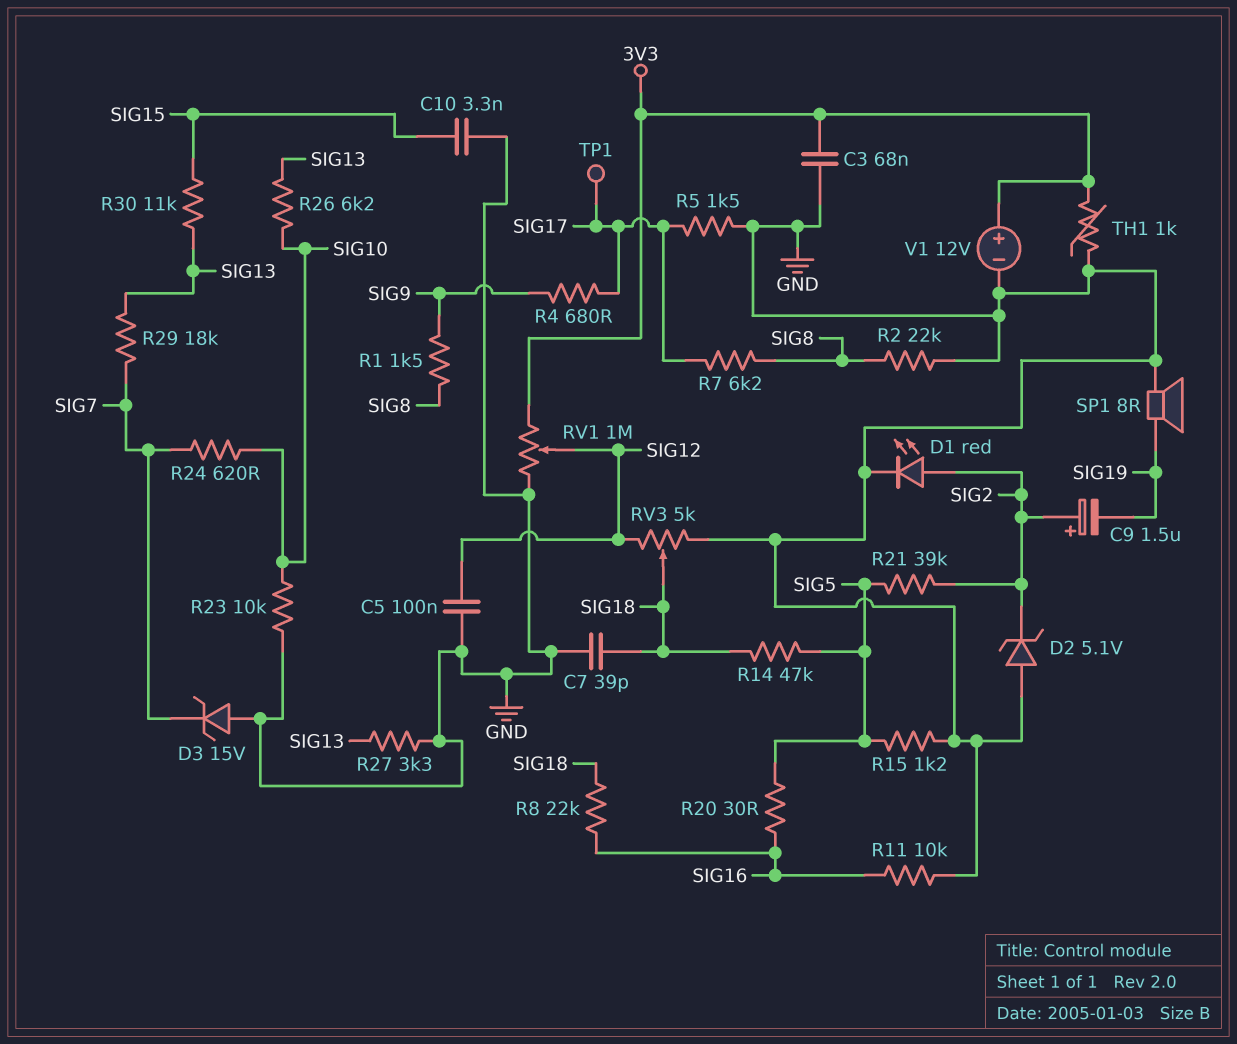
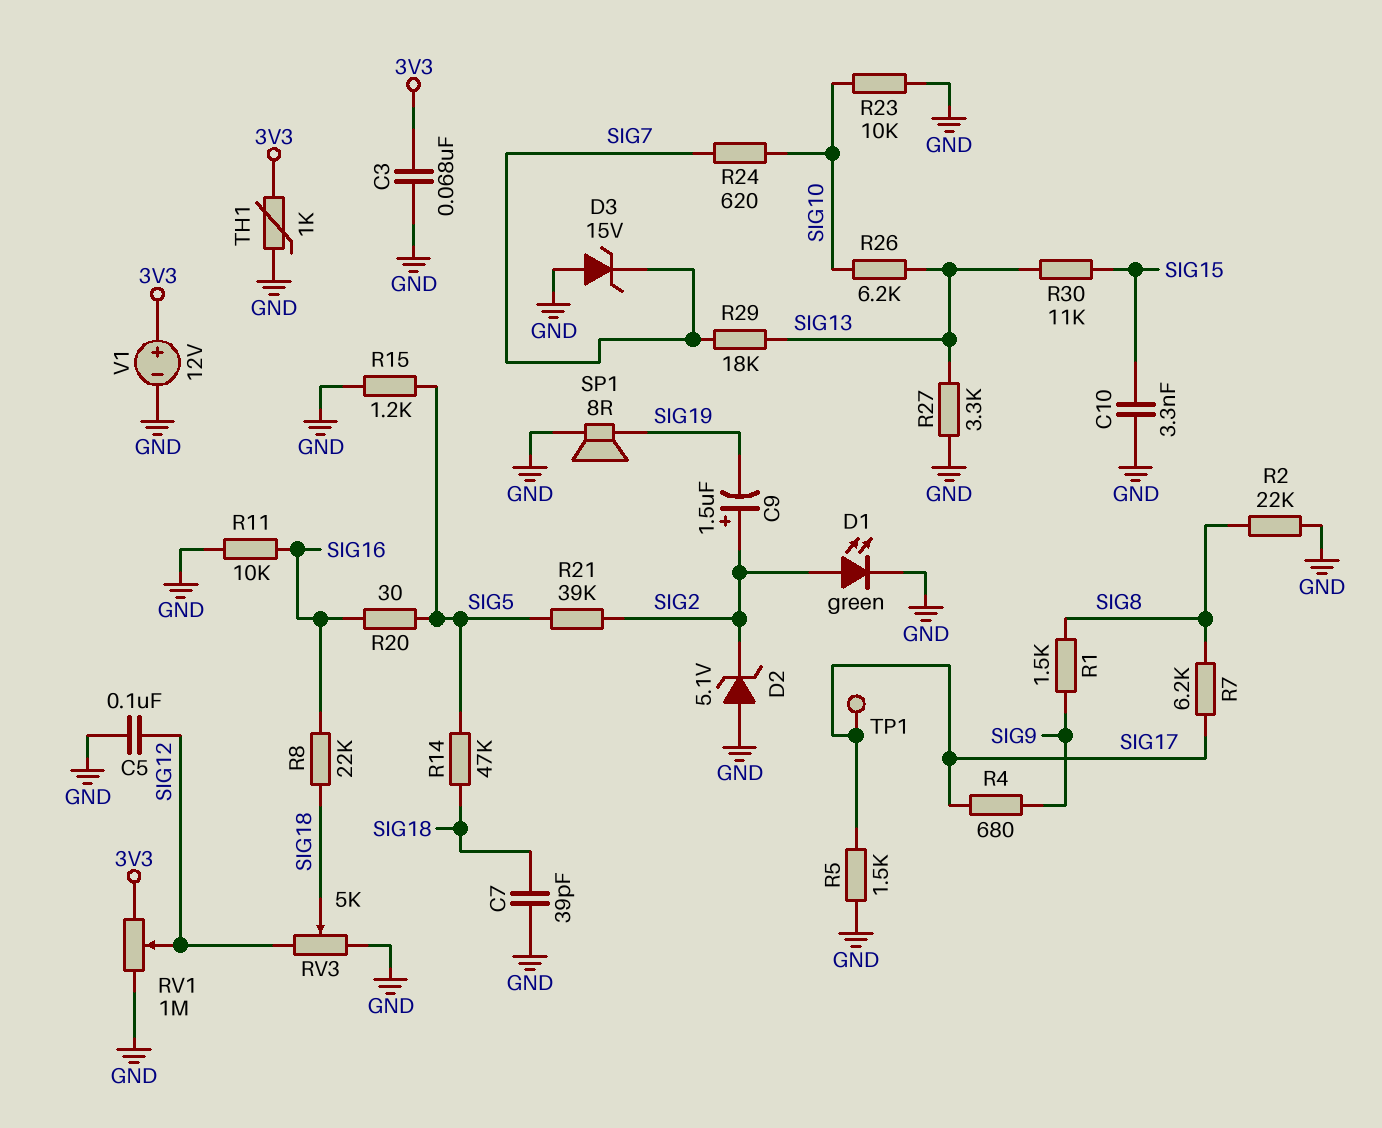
D1: LED red (A SIG2, K GND) -> LED green (A SIG2, K GND)

